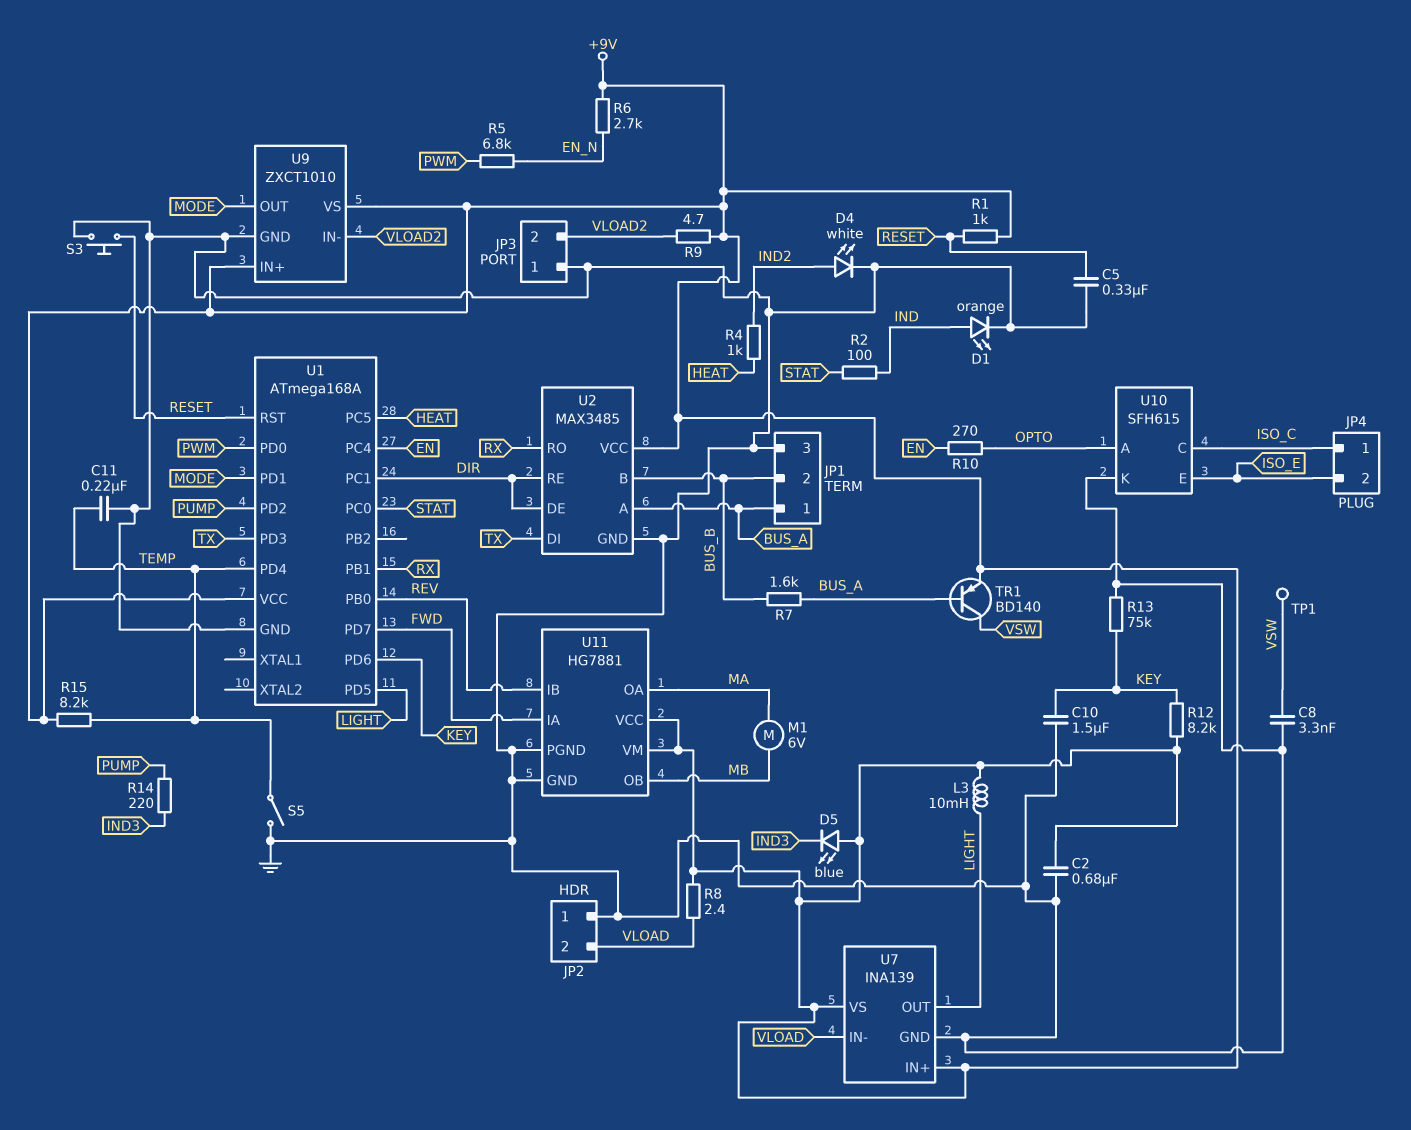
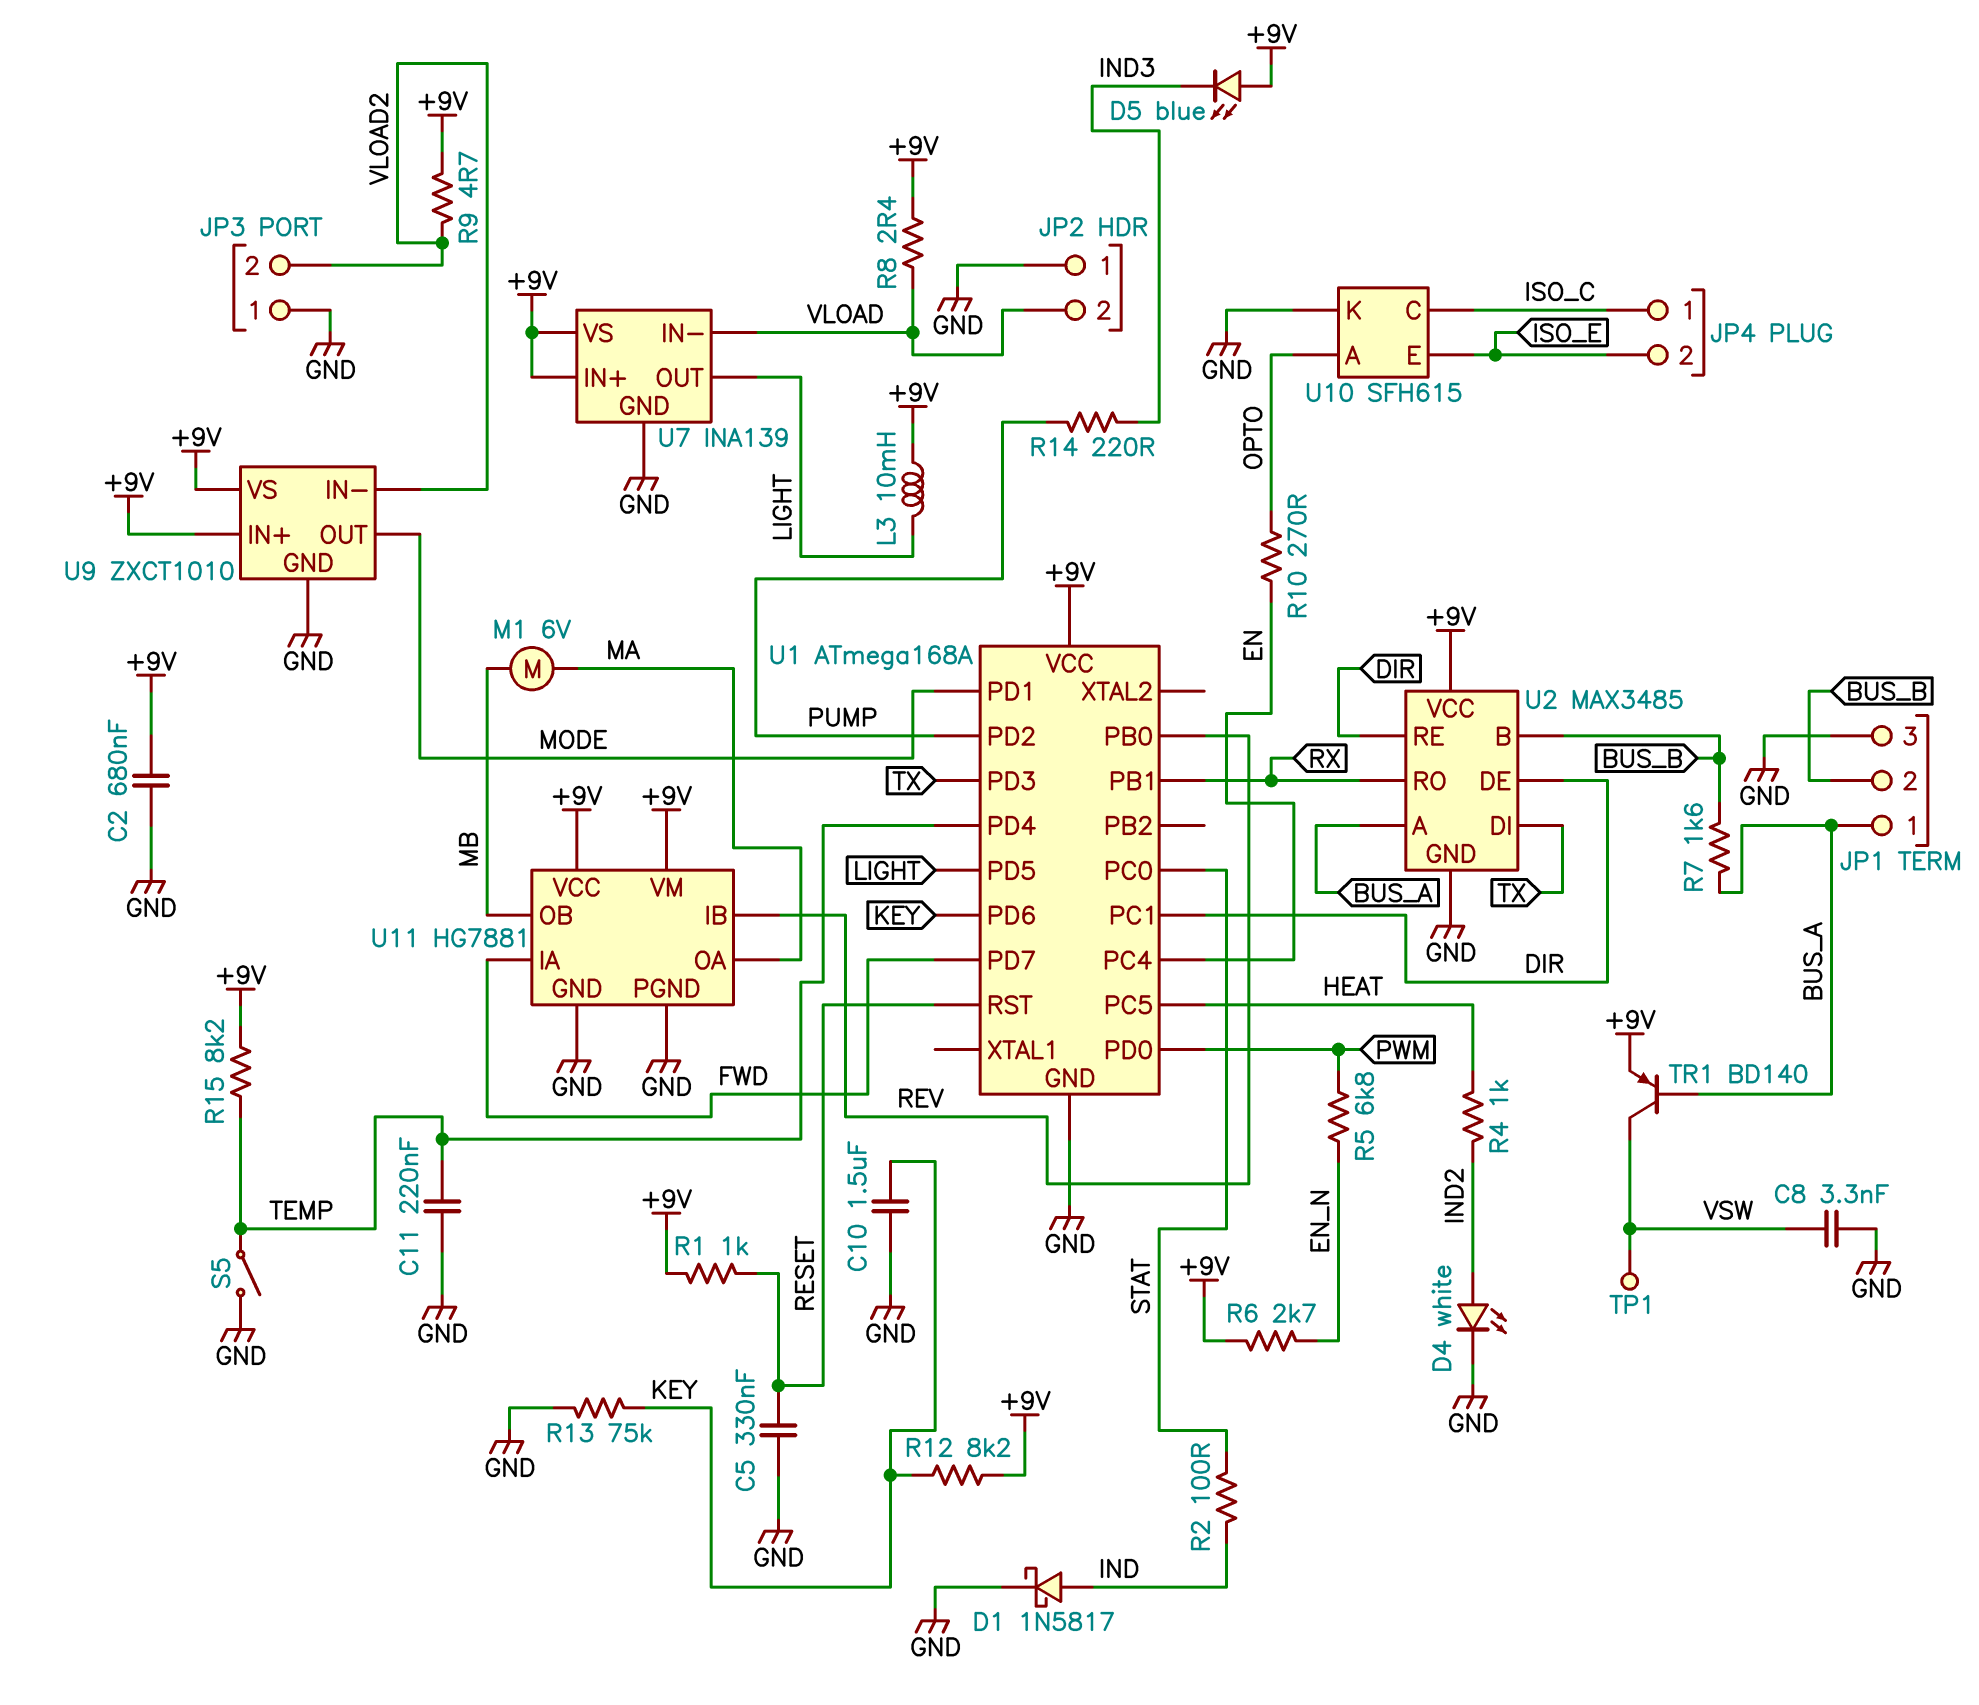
D1: LED orange (A IND, K GND) -> schottky 1N5817 (A IND, K GND)
S3: button (GND, RESET) -> none

